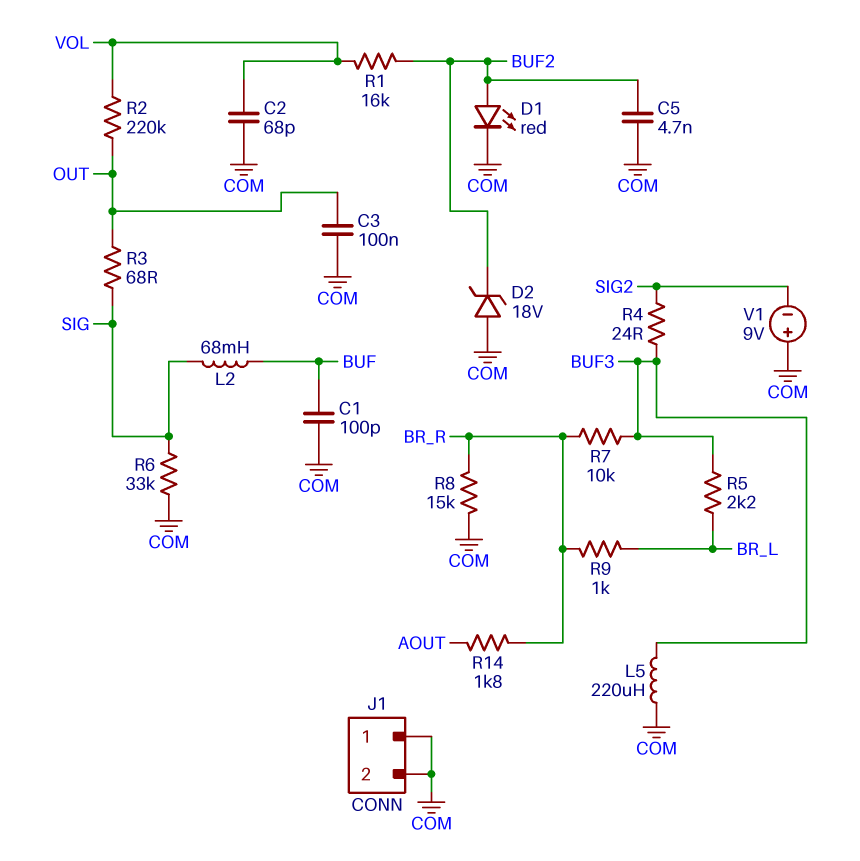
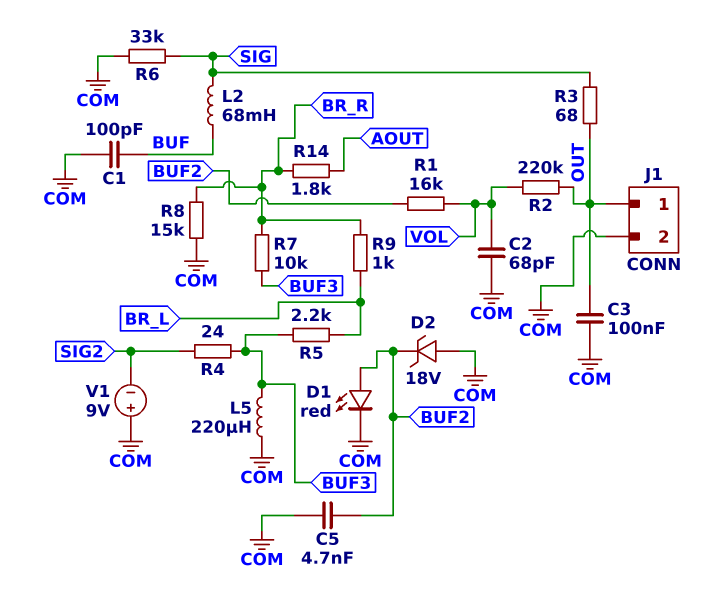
J1 pin 1: COM -> OUT

